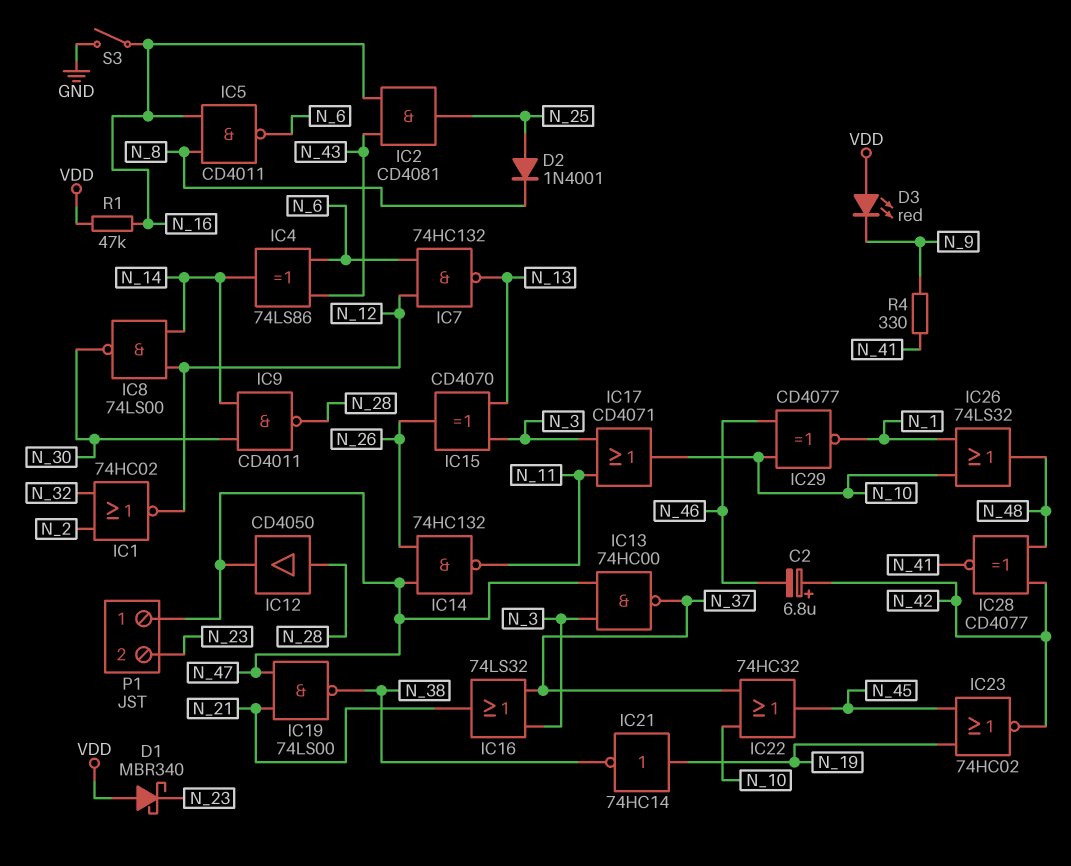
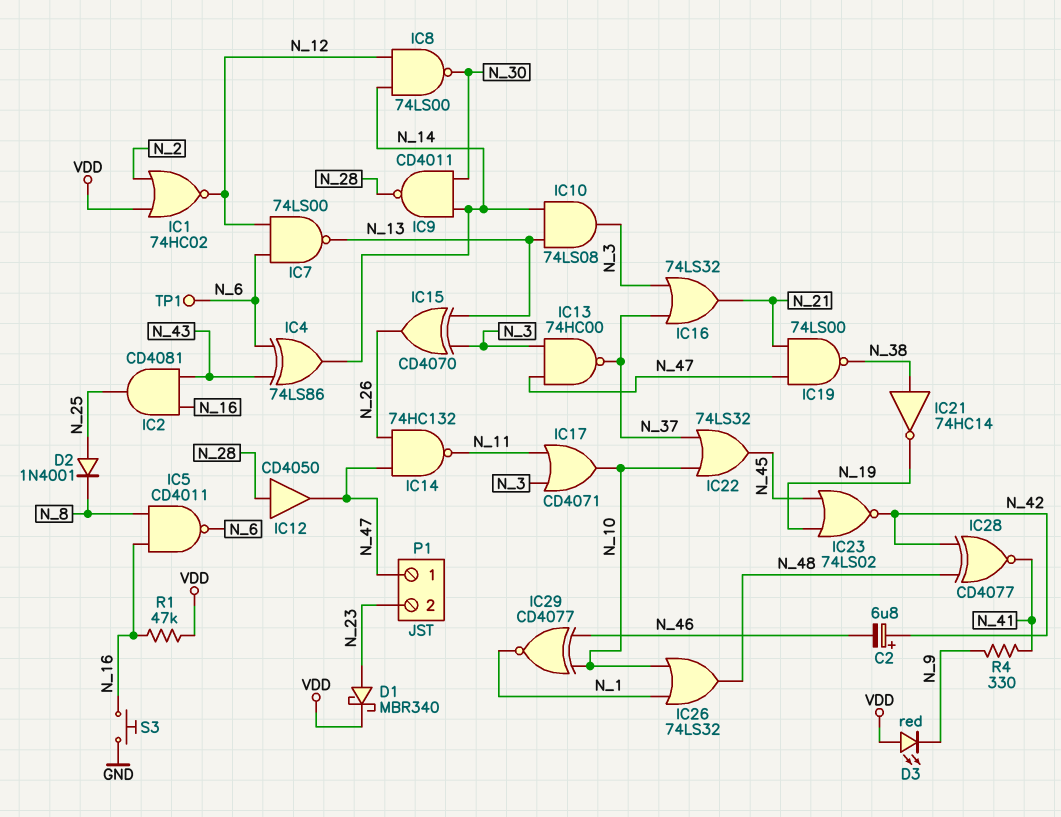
D1: schottky MBR340 (A VDD, K N_23) -> schottky MBR340 (A N_23, K VDD)
IC1: NOR 74HC02 (in N_2, in N_32, out N_12) -> NOR 74HC02 (in N_2, in VDD, out N_12)
IC7: NAND 74HC132 (in N_6, in N_12, out N_13) -> NAND 74LS00 (in N_6, in N_12, out N_13)
IC10: none -> AND 74LS08 (in N_13, in N_14, out N_3)
IC21: NOT 74HC14 (in N_19, out N_38) -> NOT 74HC14 (in N_38, out N_19)
IC22: OR 74HC32 (in N_10, in N_37, out N_45) -> OR 74LS32 (in N_10, in N_37, out N_45)
IC23: NOR 74HC02 (in N_19, in N_45, out N_42) -> NOR 74LS02 (in N_19, in N_45, out N_42)
S3: switch (GND, N_16) -> button (GND, N_16)
TP1: none -> test point (N_6)

